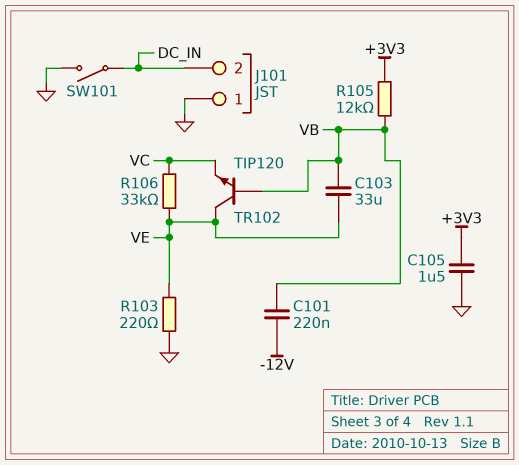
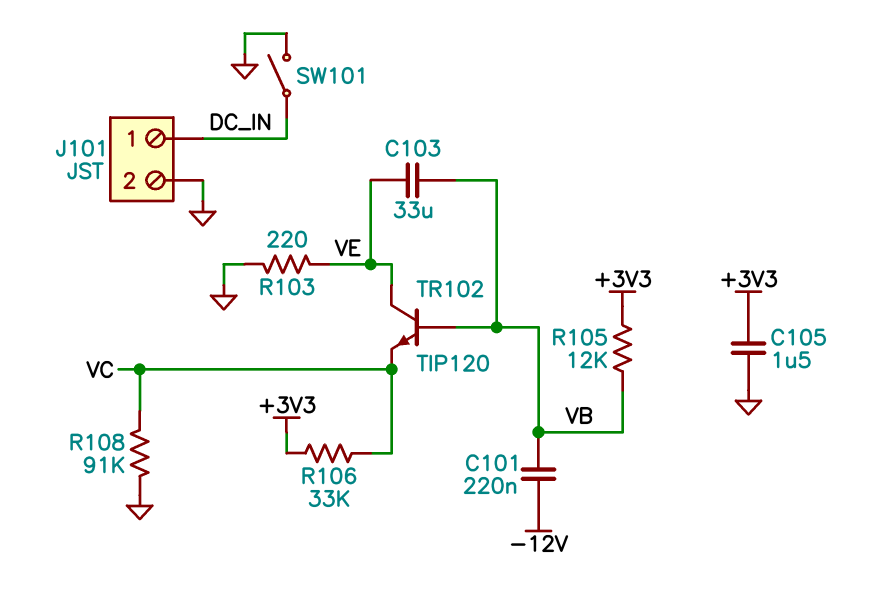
J101 pin 1: GND -> DC_IN
J101 pin 2: DC_IN -> GND
R106: 33k (VC, VE) -> 33k (+3V3, VC)
R108: none -> 91k (GND, VC)

